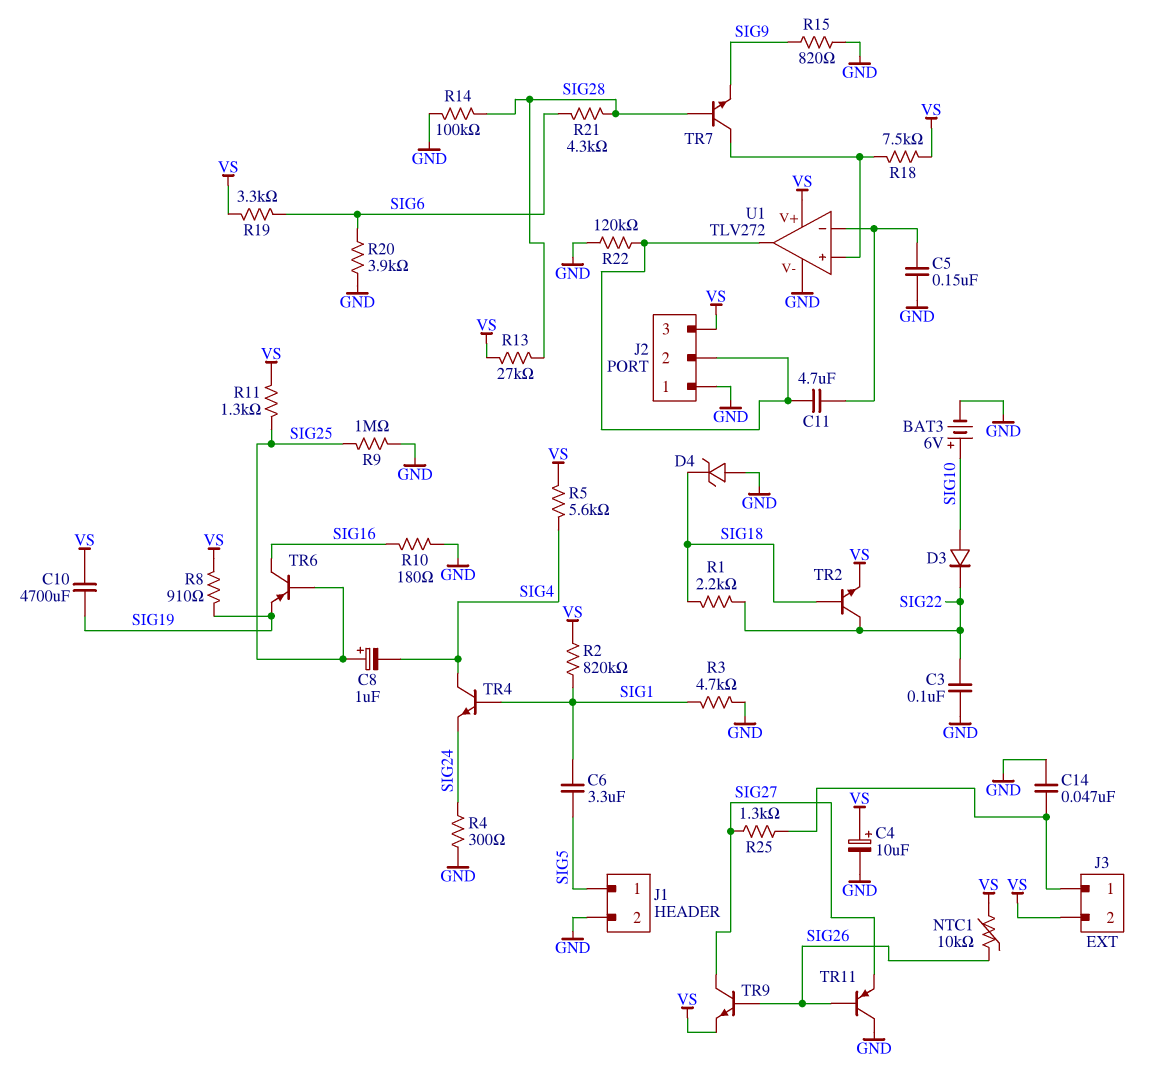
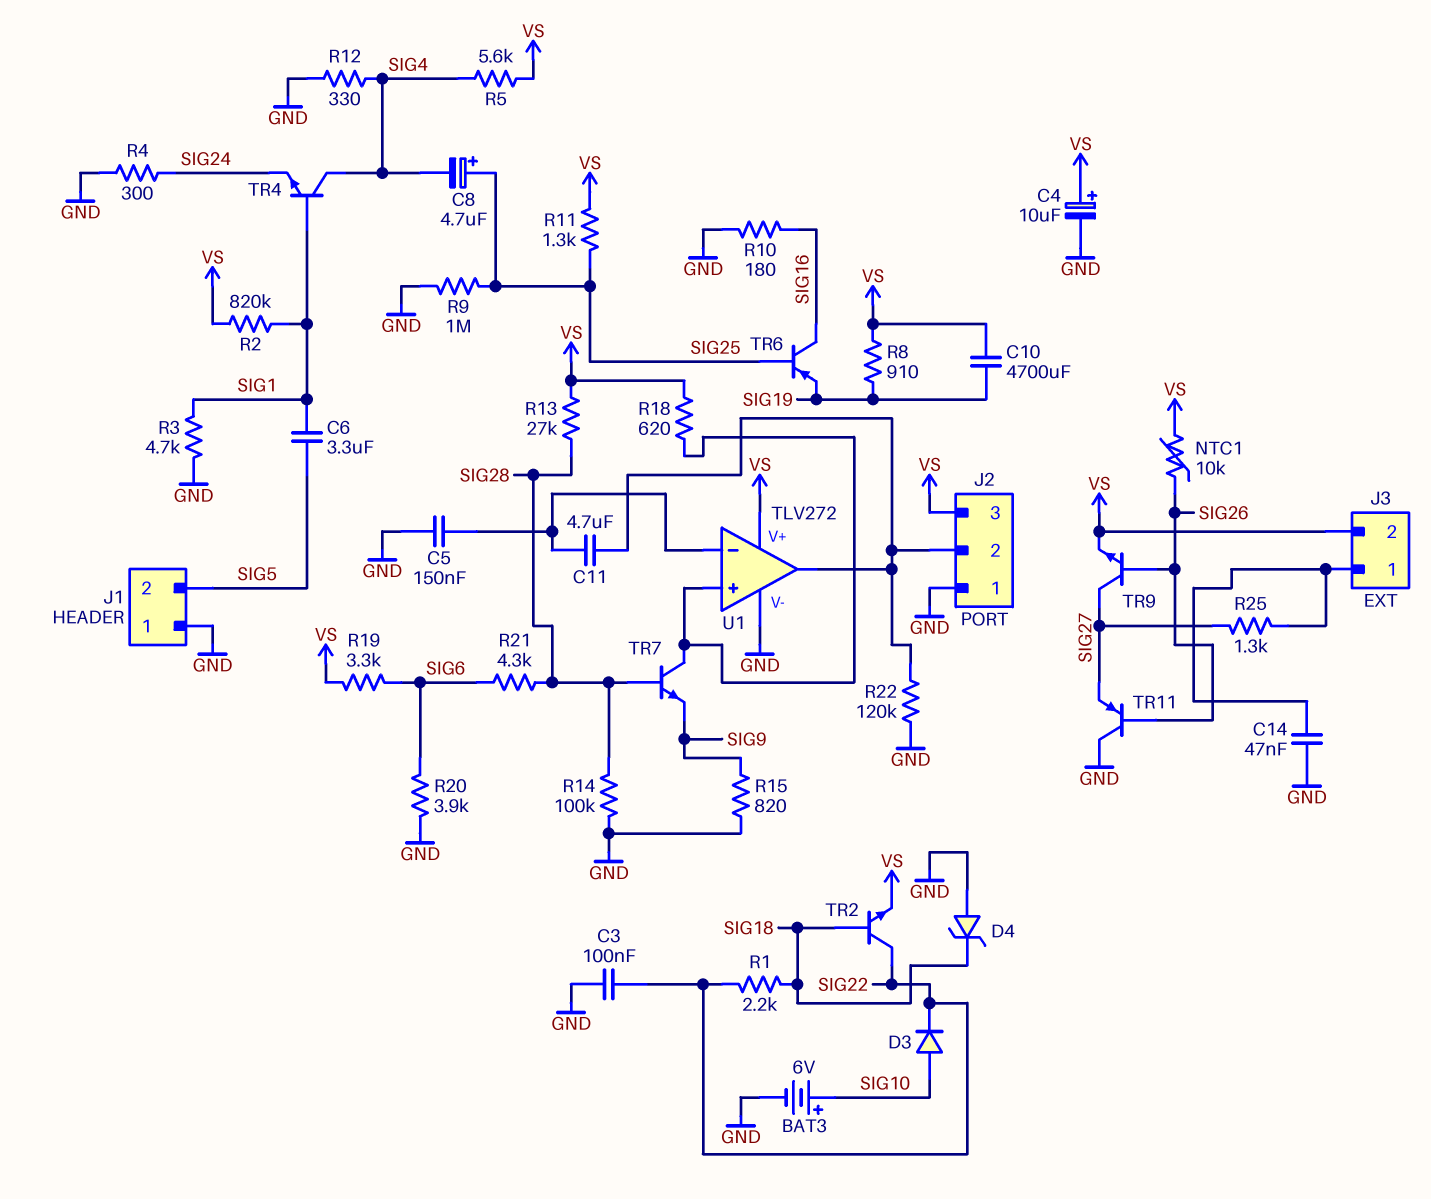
C8: 1uF (plus SIG25, minus SIG4) -> 4.7uF (plus SIG25, minus SIG4)
J1 pin 1: SIG5 -> GND
J1 pin 2: GND -> SIG5
R12: none -> 330 (GND, SIG4)
R18: 7.5k (U1/in+, VS) -> 620 (U1/in+, VS)

